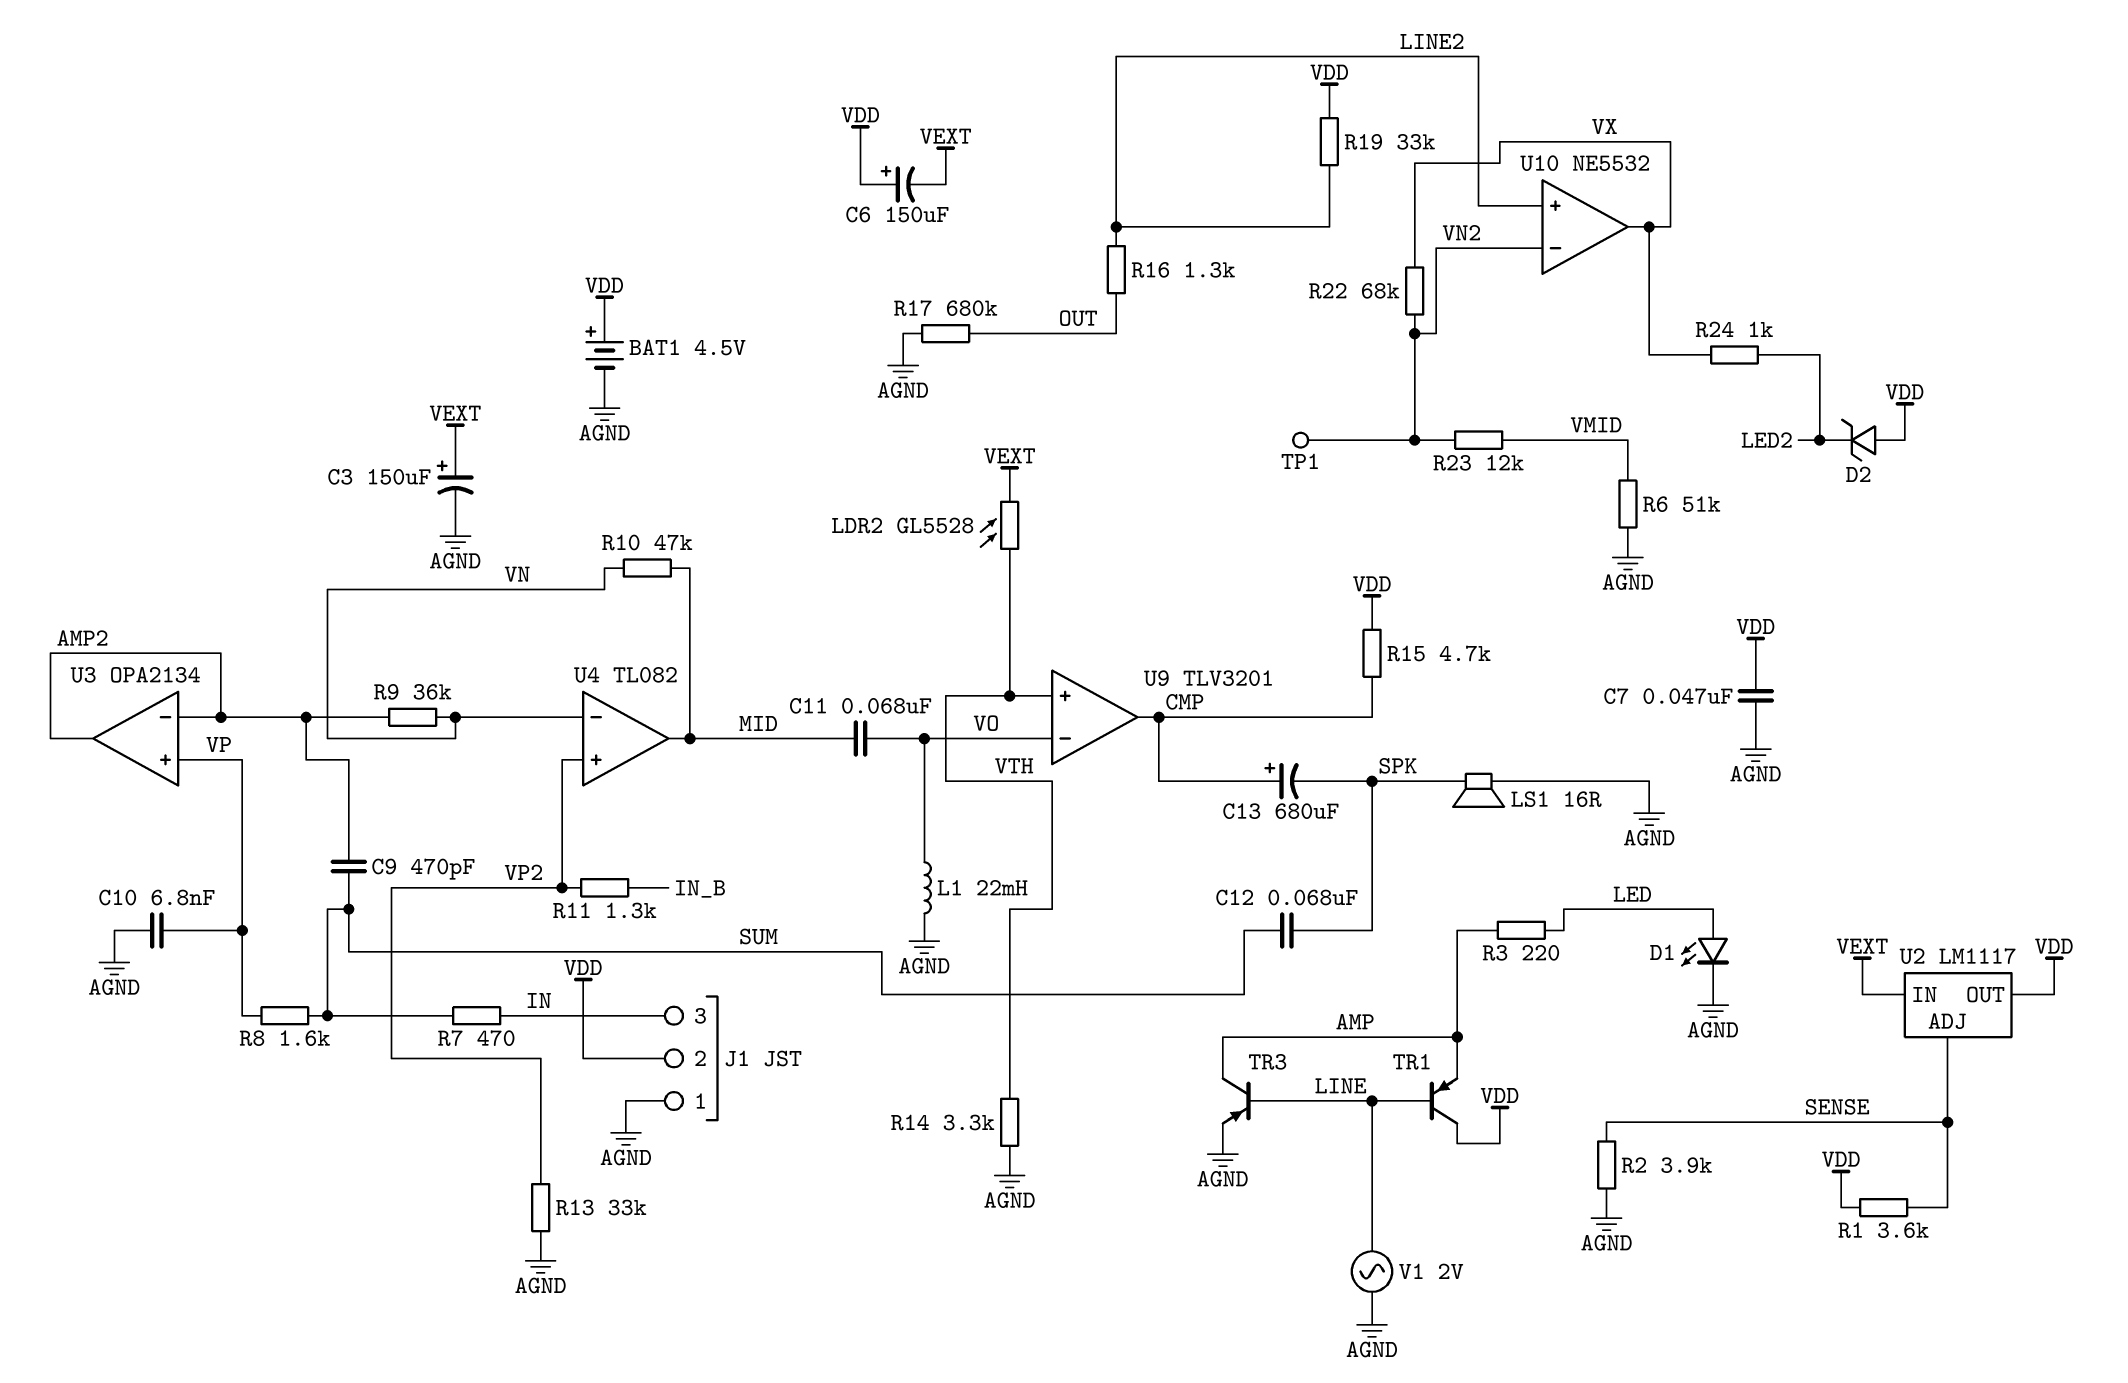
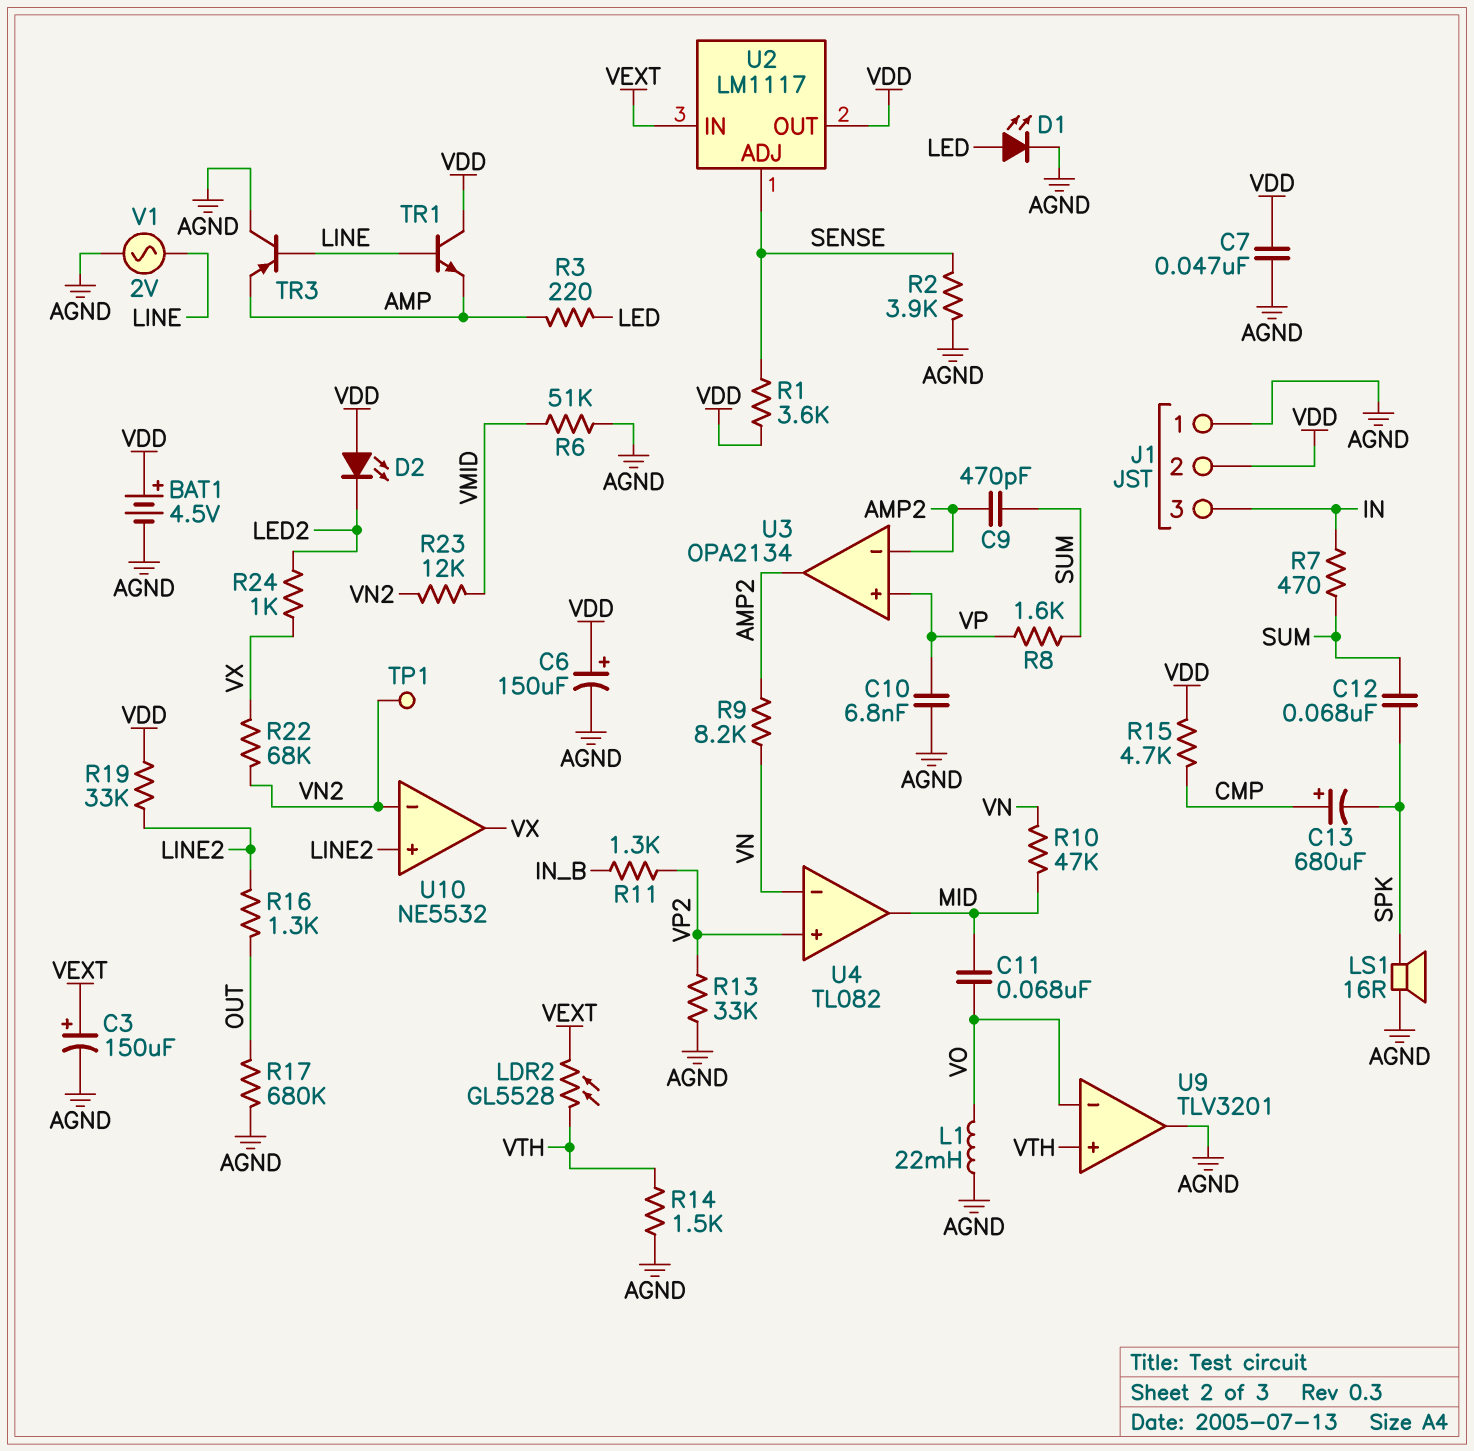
C6: 150uF (plus VDD, minus VEXT) -> 150uF (plus VDD, minus AGND)
D2: zener (A VDD, K LED2) -> LED (A VDD, K LED2)
R9: 36k (AMP2, VN) -> 8.2k (AMP2, VN)
R14: 3.3k (AGND, VTH) -> 1.5k (AGND, VTH)
TR1: PNP (B LINE, C VDD, E AMP) -> NPN (B LINE, C VDD, E AMP)
TR3: PNP (B LINE, C AMP, E AGND) -> PNP (B LINE, C AGND, E AMP)
U9 pin out: CMP -> AGND

